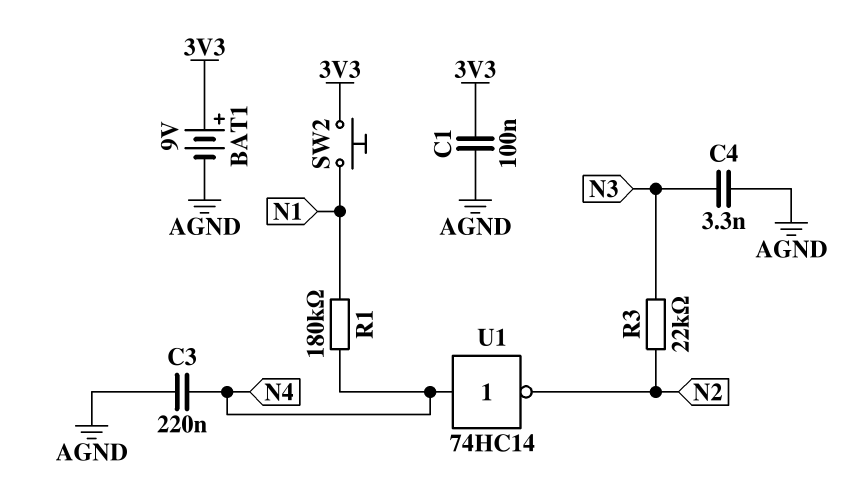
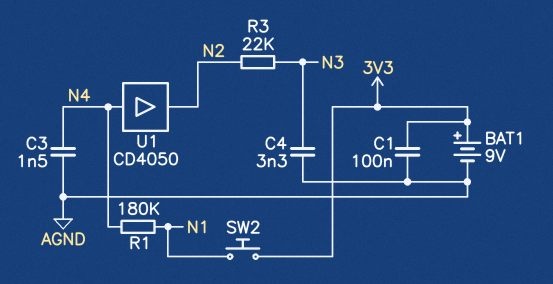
C3: 220nF (AGND, N4) -> 1.5nF (AGND, N4)
U1: NOT 74HC14 (in N4, out N2) -> buffer CD4050 (in N4, out N2)

